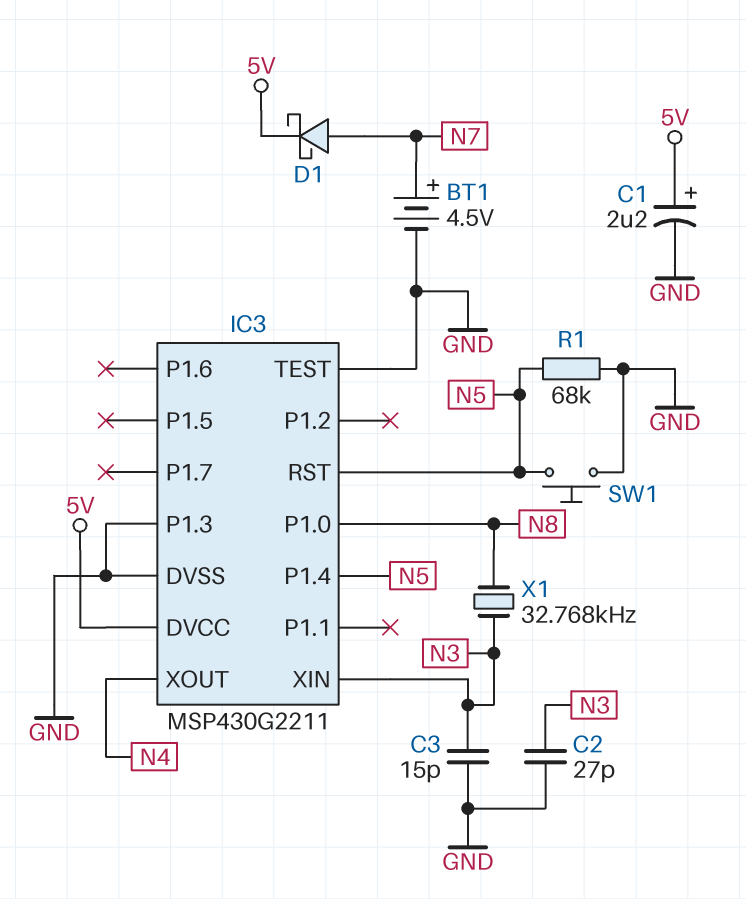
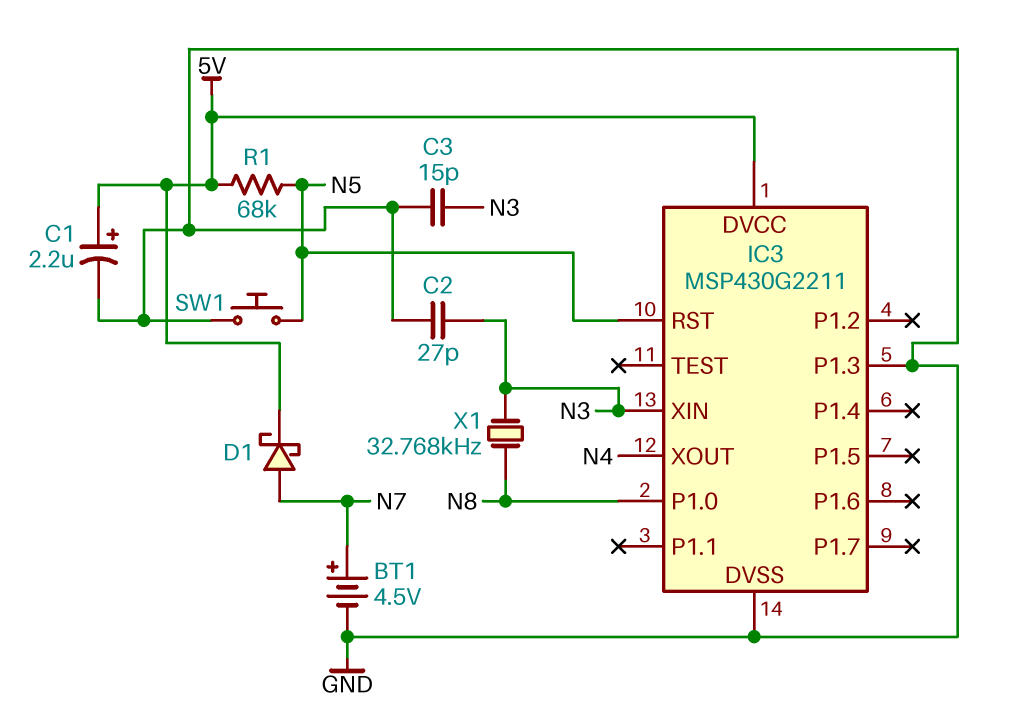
IC3 pin P1.4: N5 -> none
IC3 pin TEST: GND -> none
R1: 68k (GND, N5) -> 68k (5V, N5)

